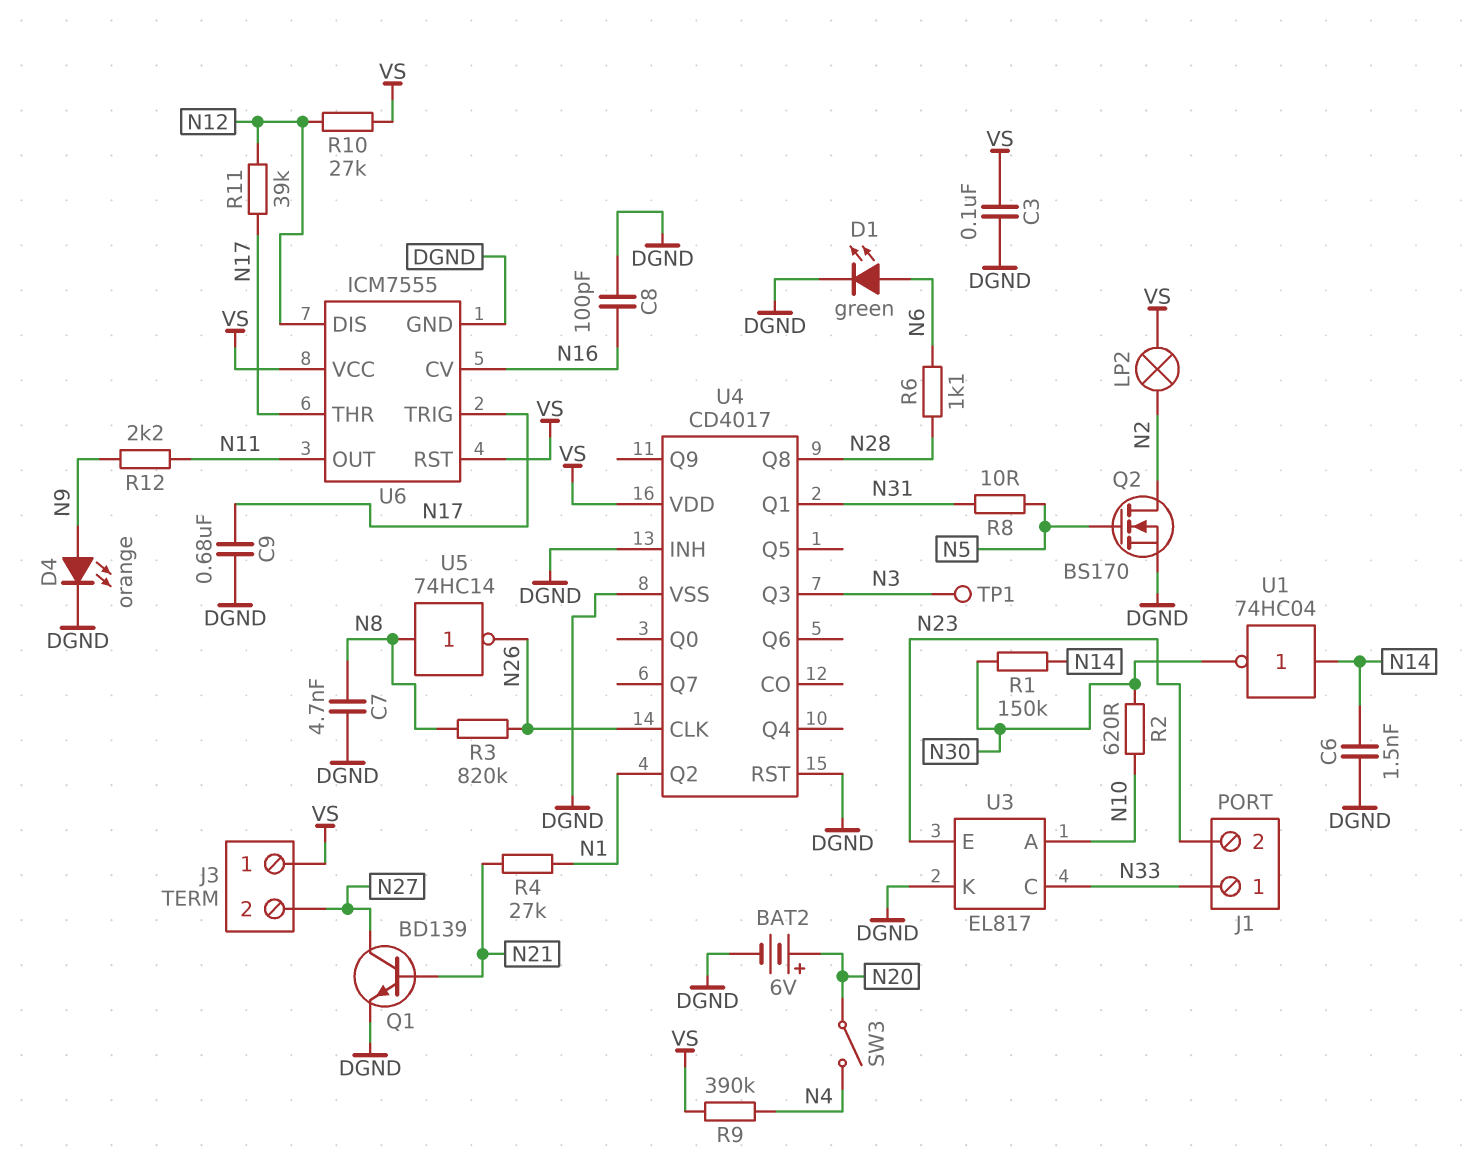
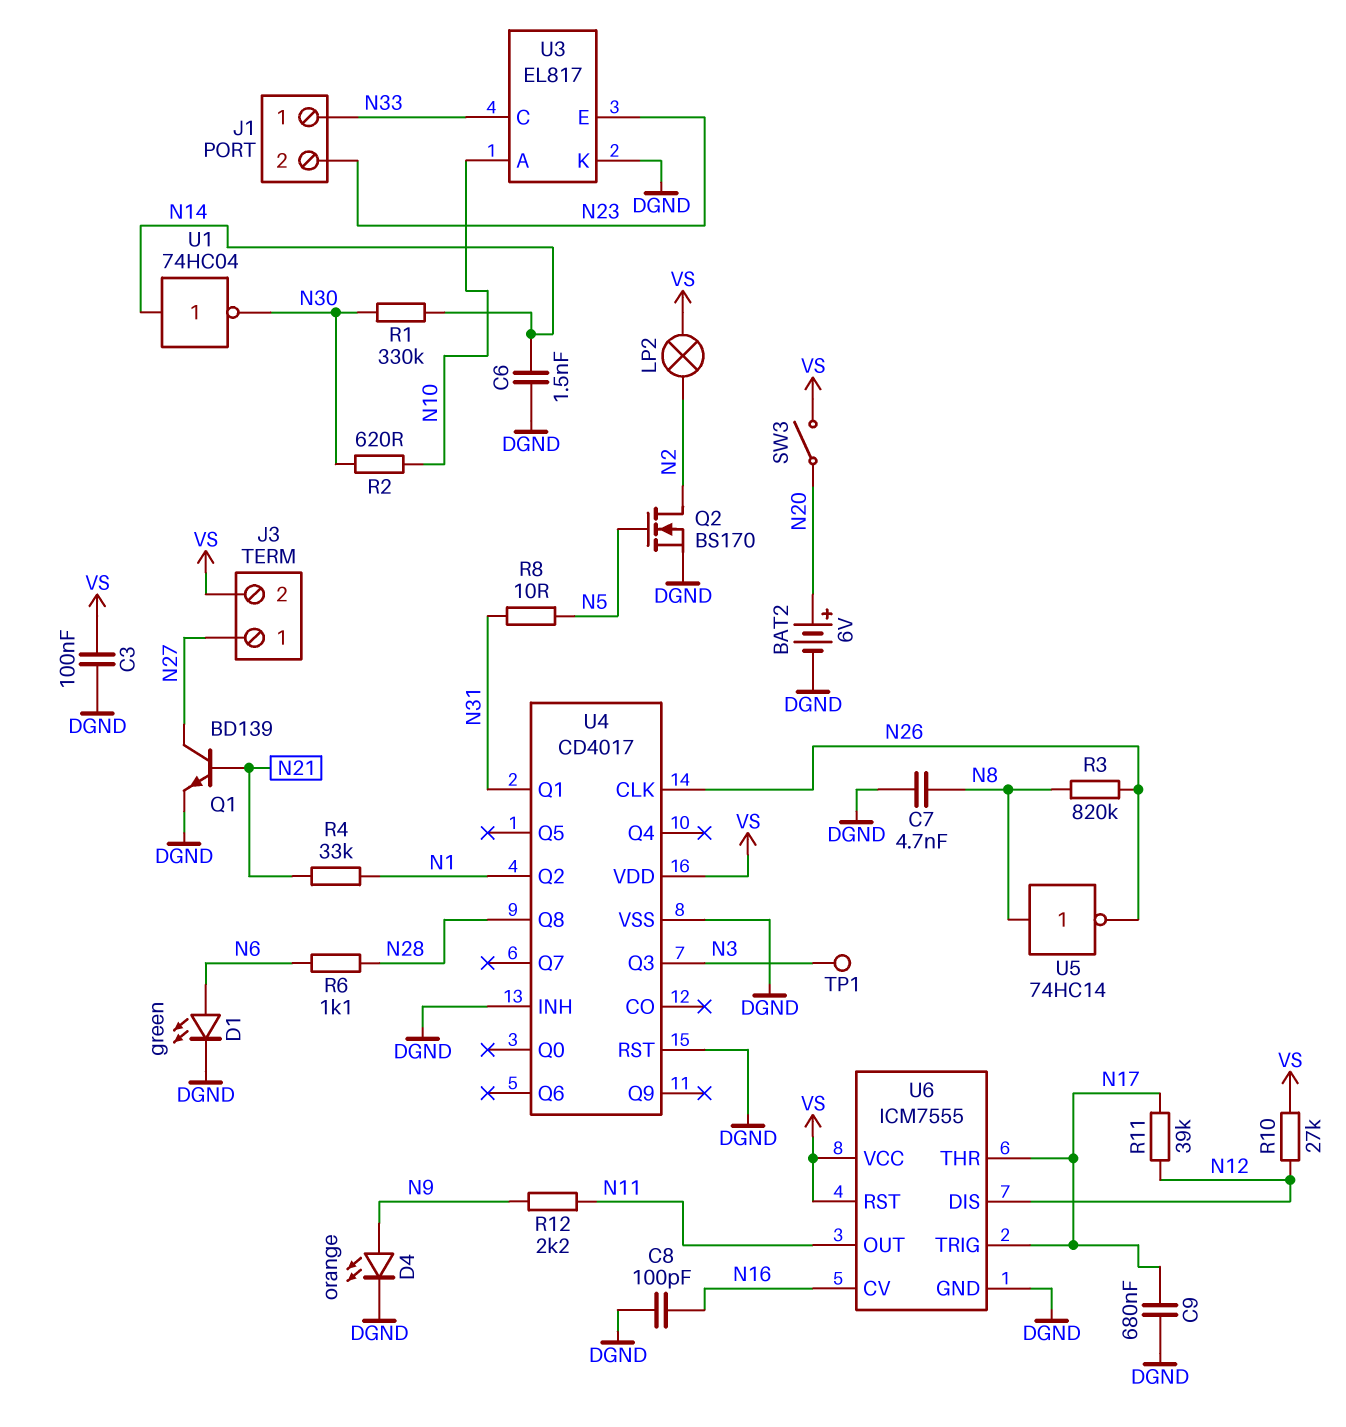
J3 pin 1: VS -> N27
J3 pin 2: N27 -> VS
R1: 150k (N14, N30) -> 330k (N14, N30)
R4: 27k (N1, N21) -> 33k (N1, N21)
R9: 390k (N4, VS) -> none
SW3: switch (N4, N20) -> switch (N20, VS)

